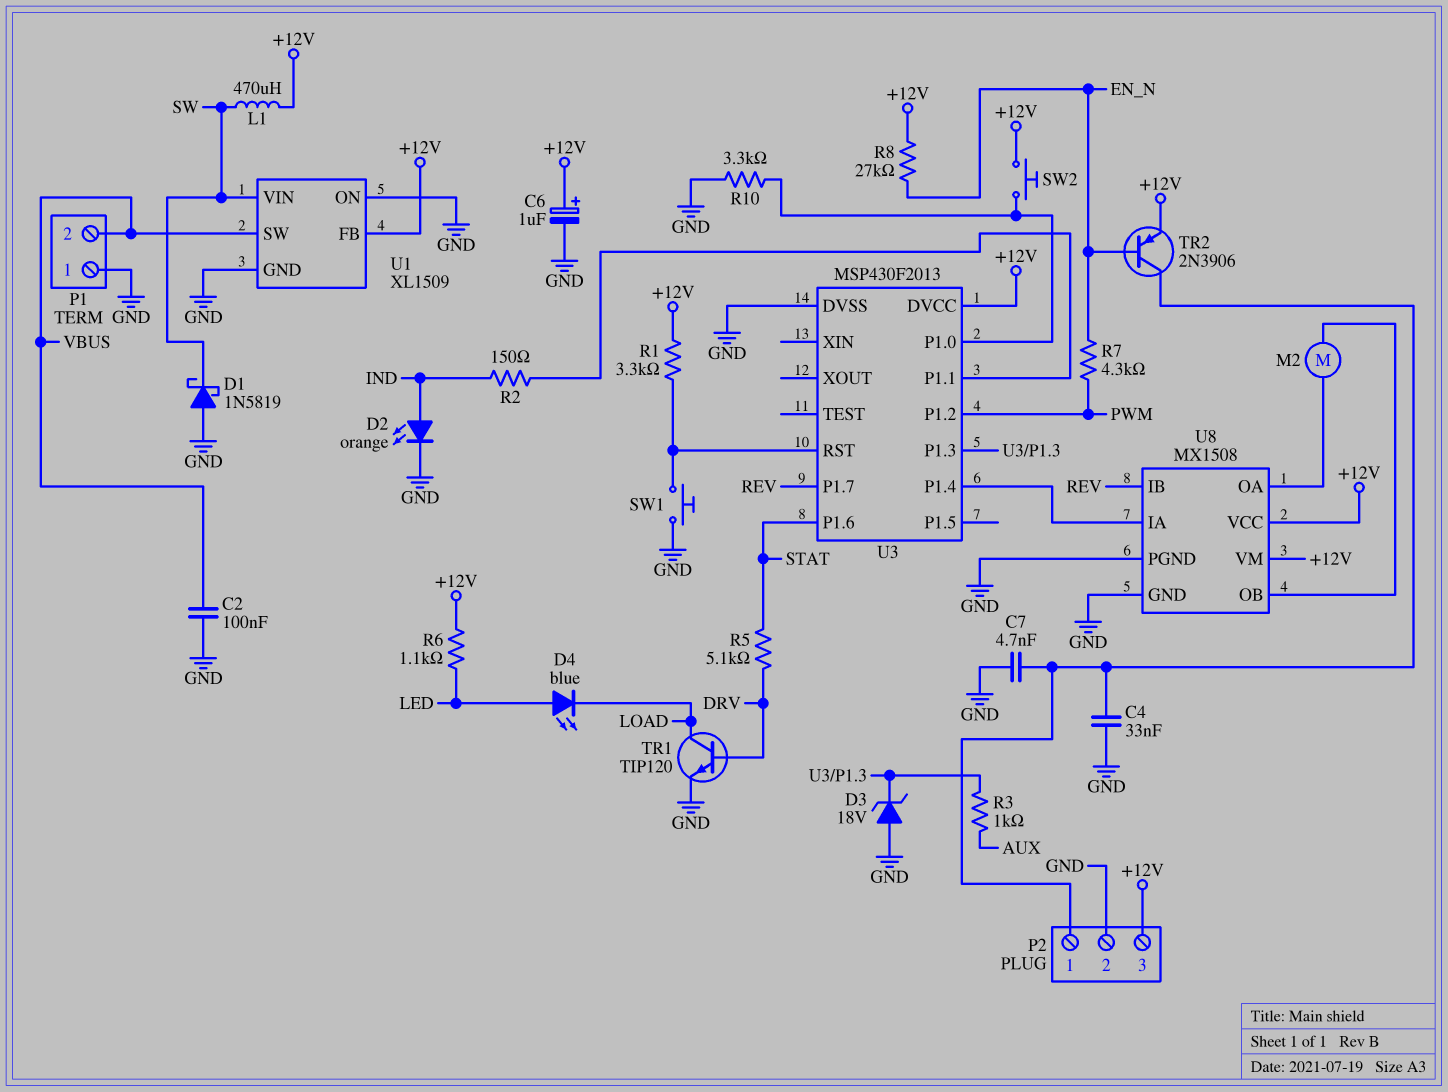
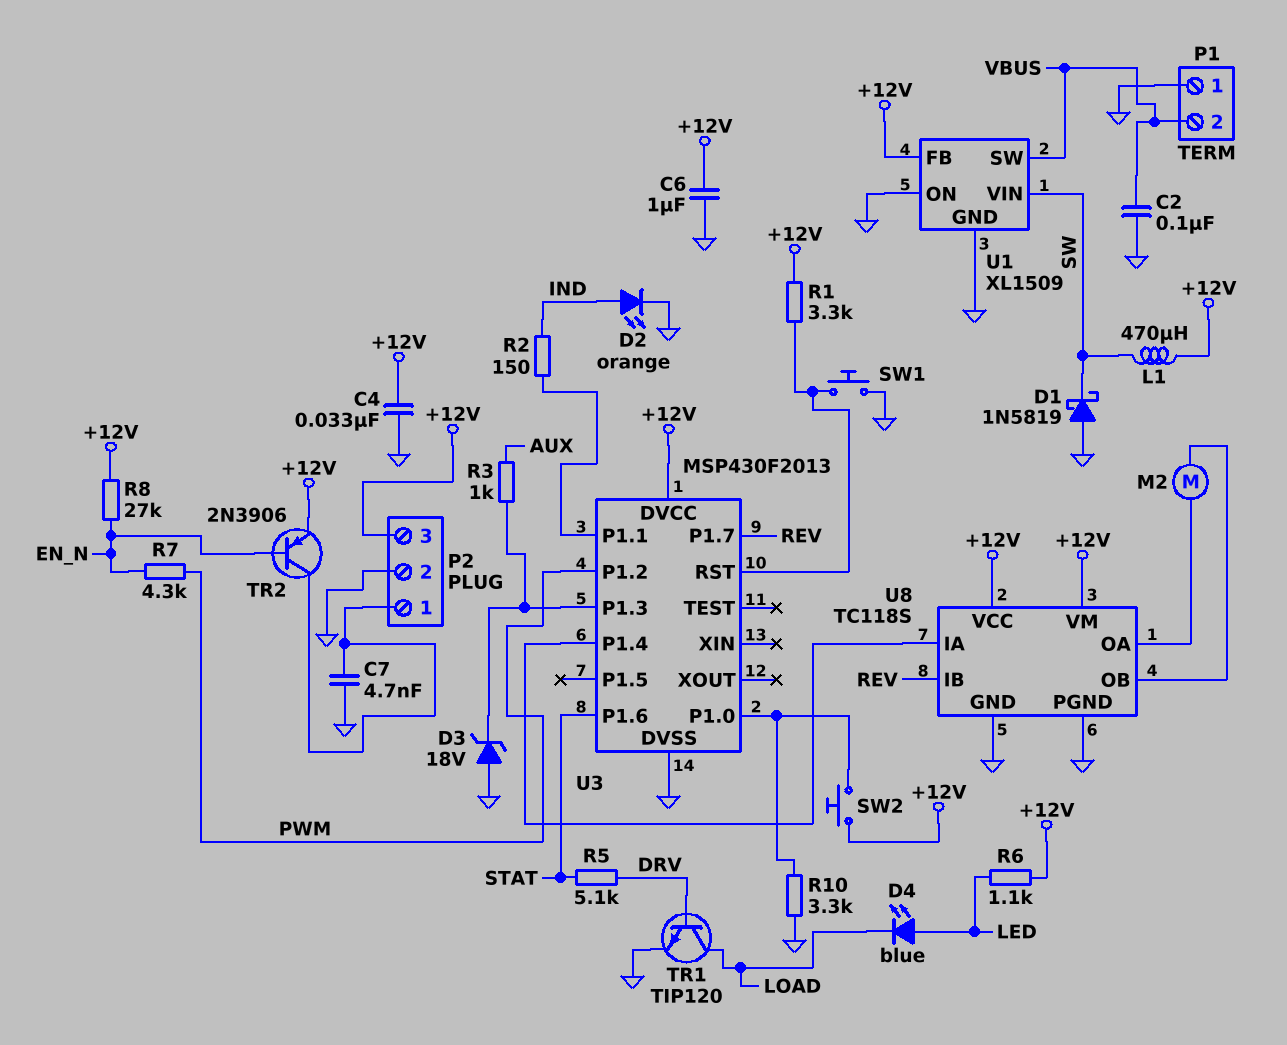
C4: 33nF (GND, P2/1) -> 33nF (+12V, GND)
C6: 1uF (plus +12V, minus GND) -> 1uF (+12V, GND)
U8: MX1508 -> TC118S

